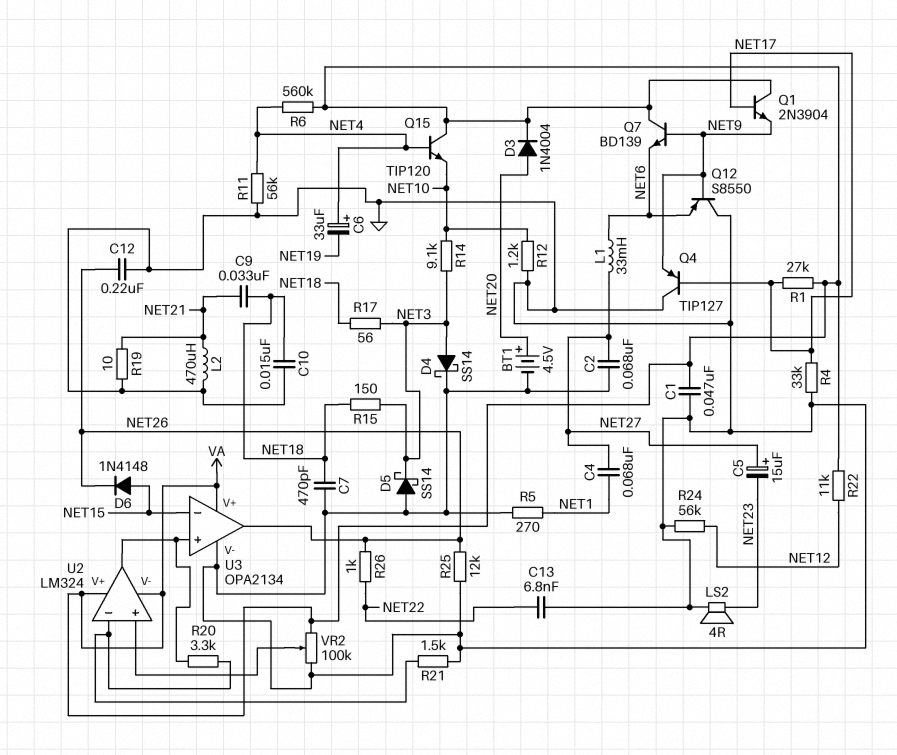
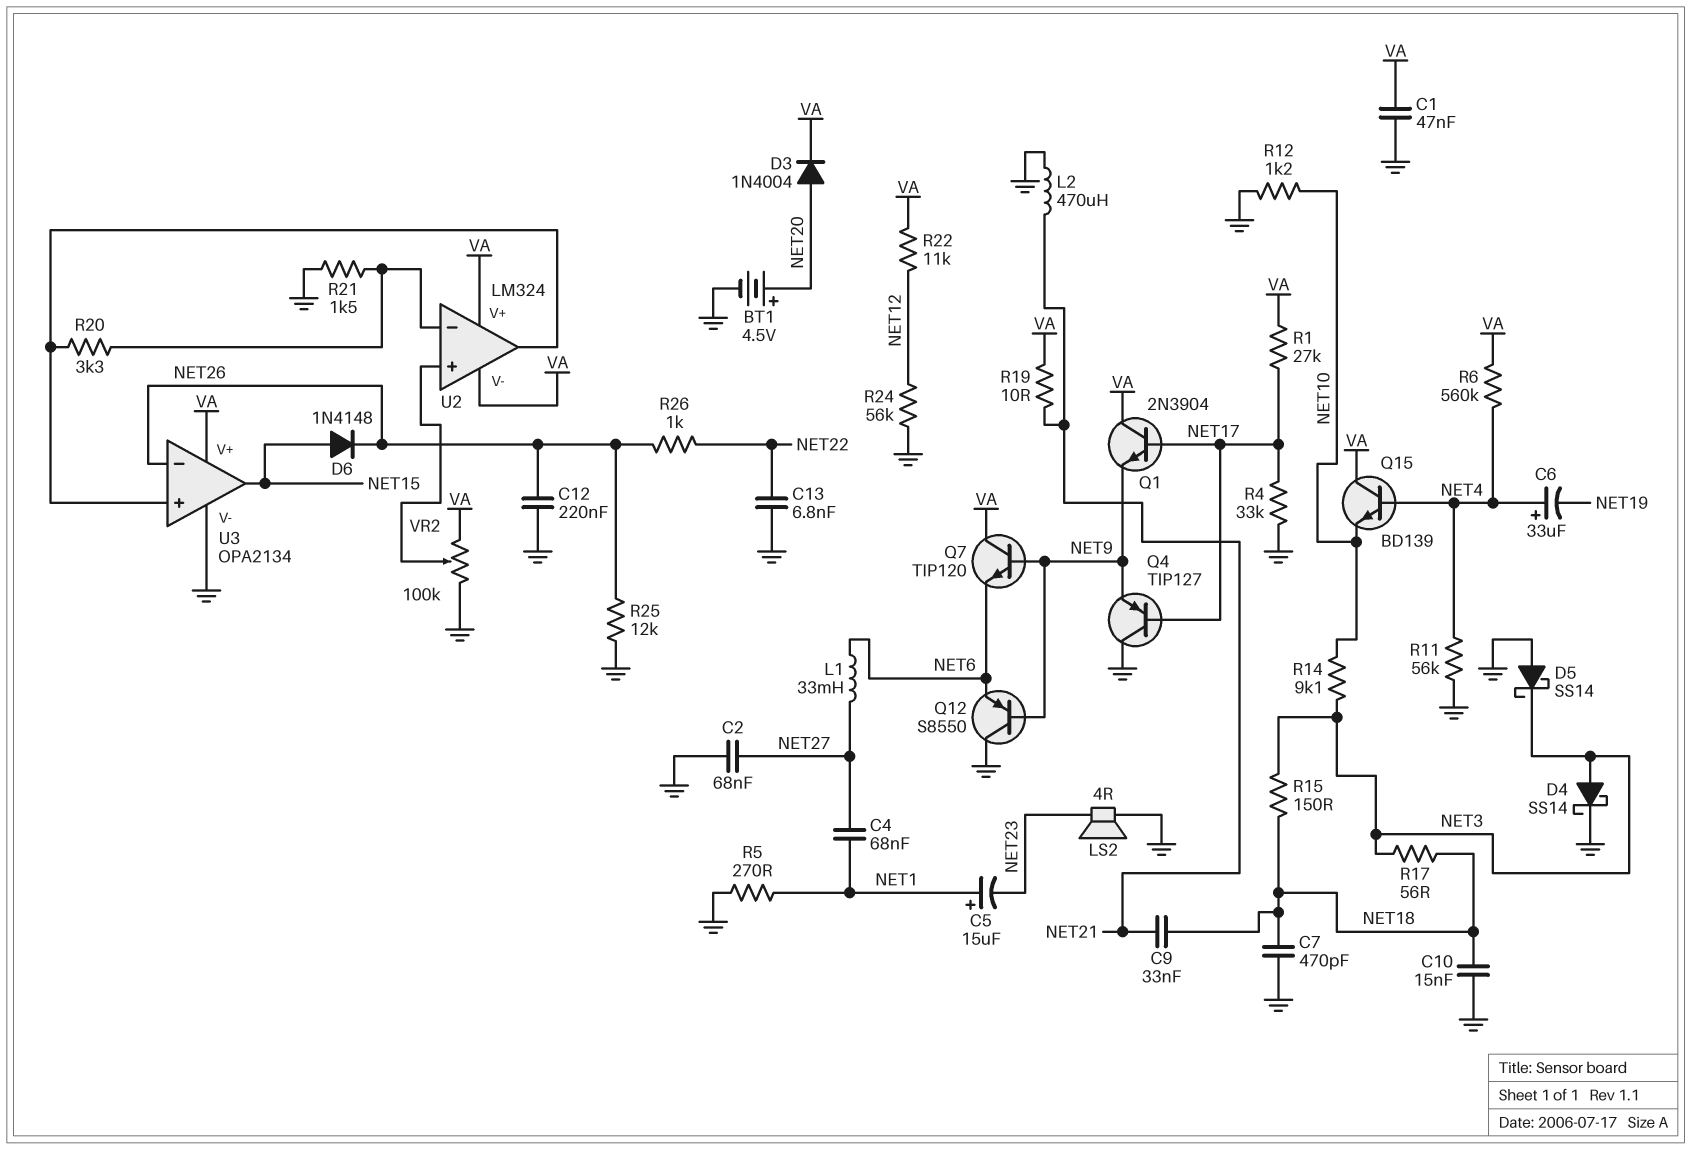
C5: 15uF (plus NET27, minus NET23) -> 15uF (plus NET1, minus NET23)
Q7: NPN BD139 (B NET9, C VA, E NET6) -> NPN TIP120 (B NET9, C VA, E NET6)
Q15: NPN TIP120 (B NET4, C VA, E NET10) -> NPN BD139 (B NET4, C VA, E NET10)
R19: 10 (GND, NET21) -> 10 (NET21, VA)
U3 pin in-: NET15 -> NET26
U3 pin out: NET26 -> NET15

